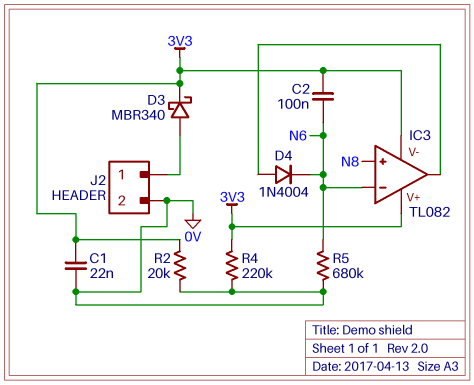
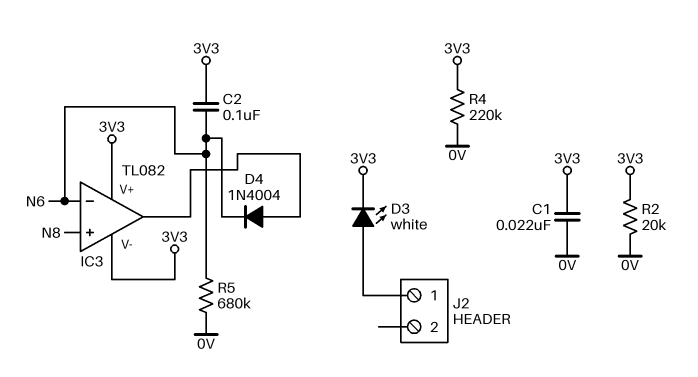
D3: schottky MBR340 (A J2/1, K 3V3) -> LED white (A J2/1, K 3V3)
J2 pin 2: 0V -> none

